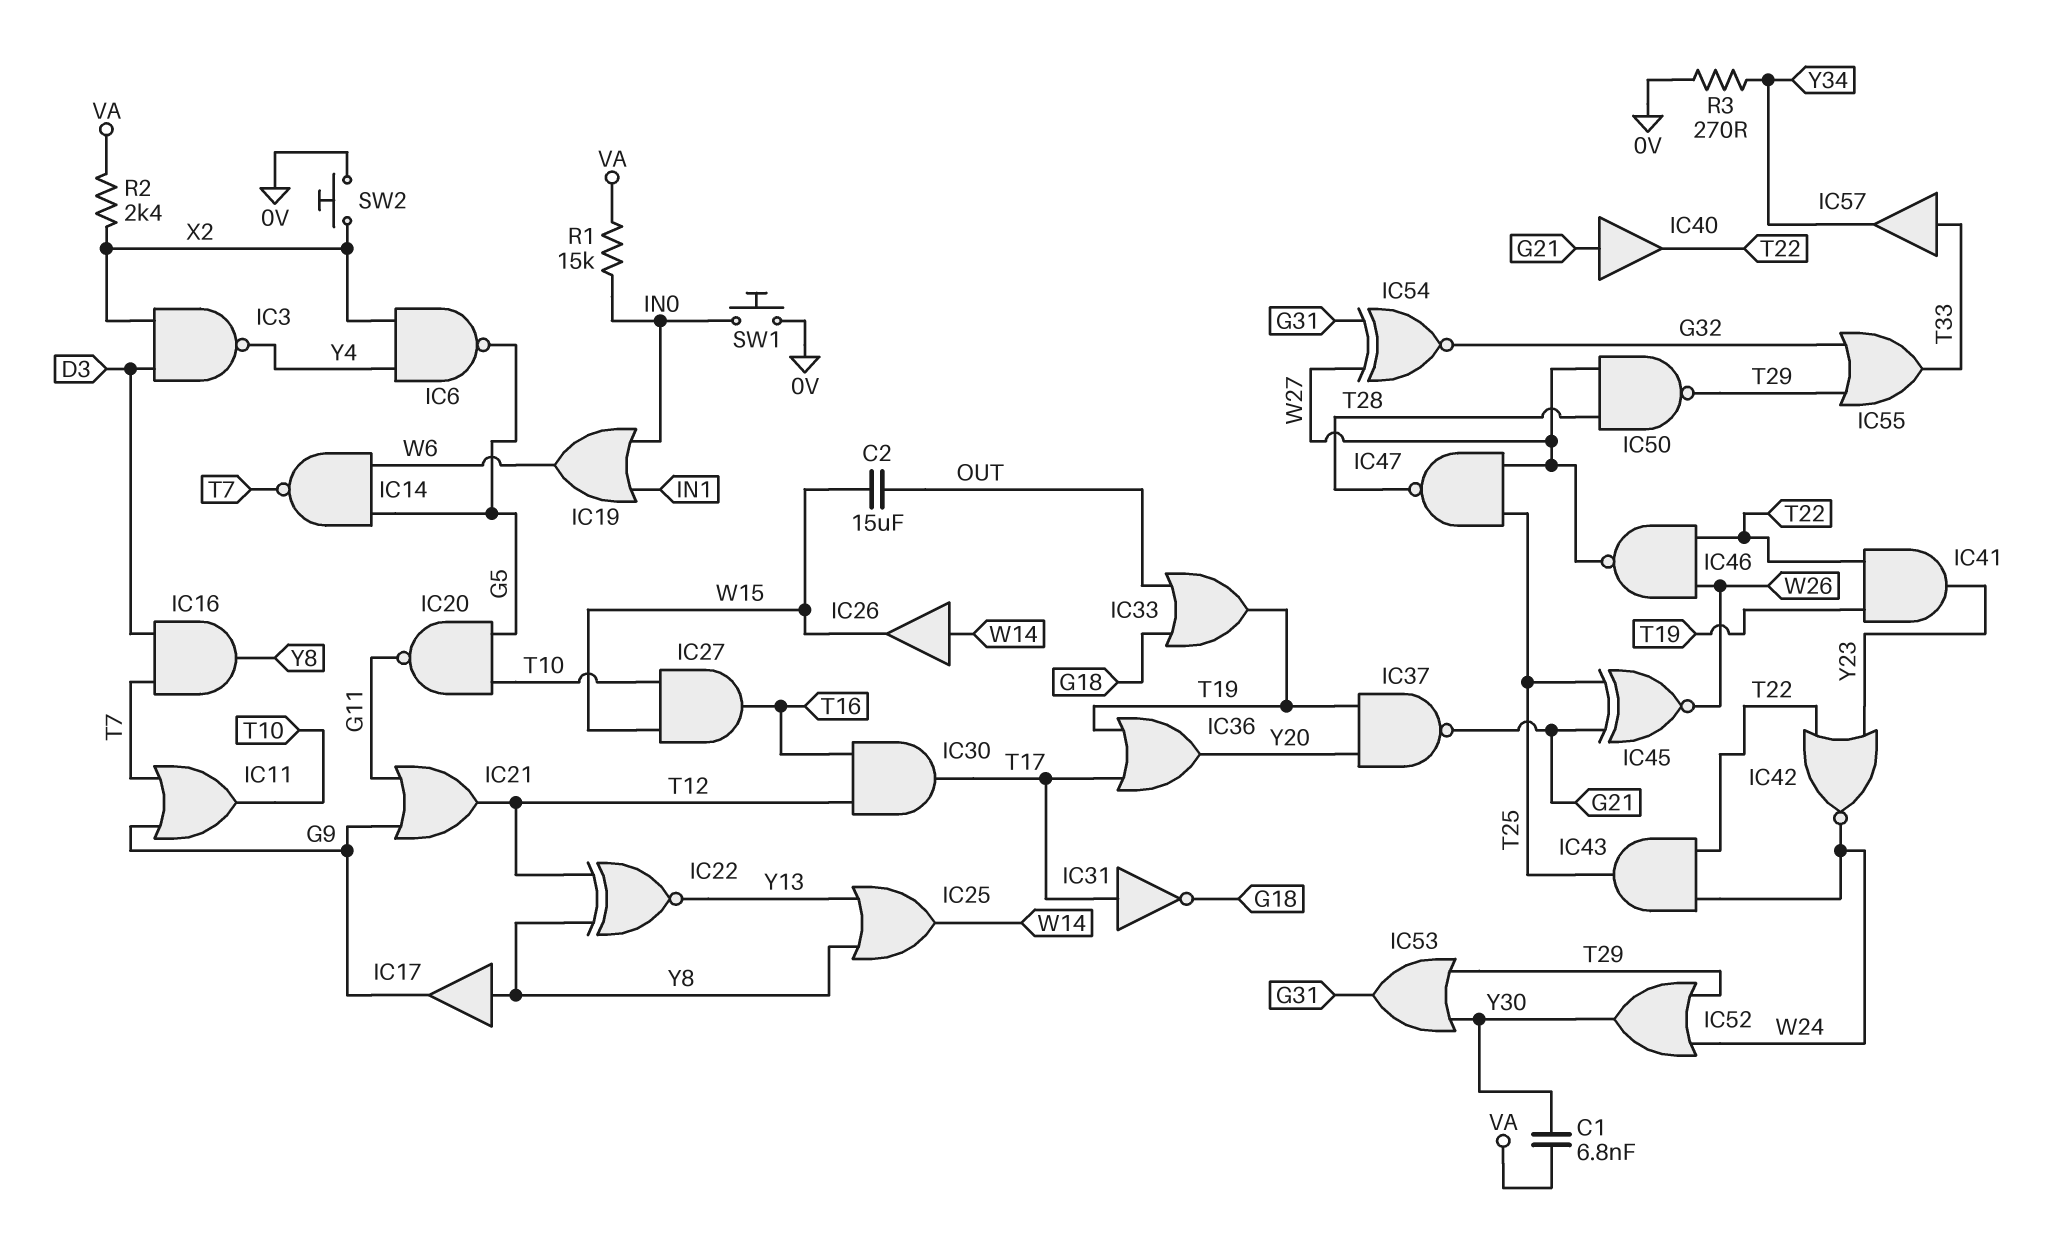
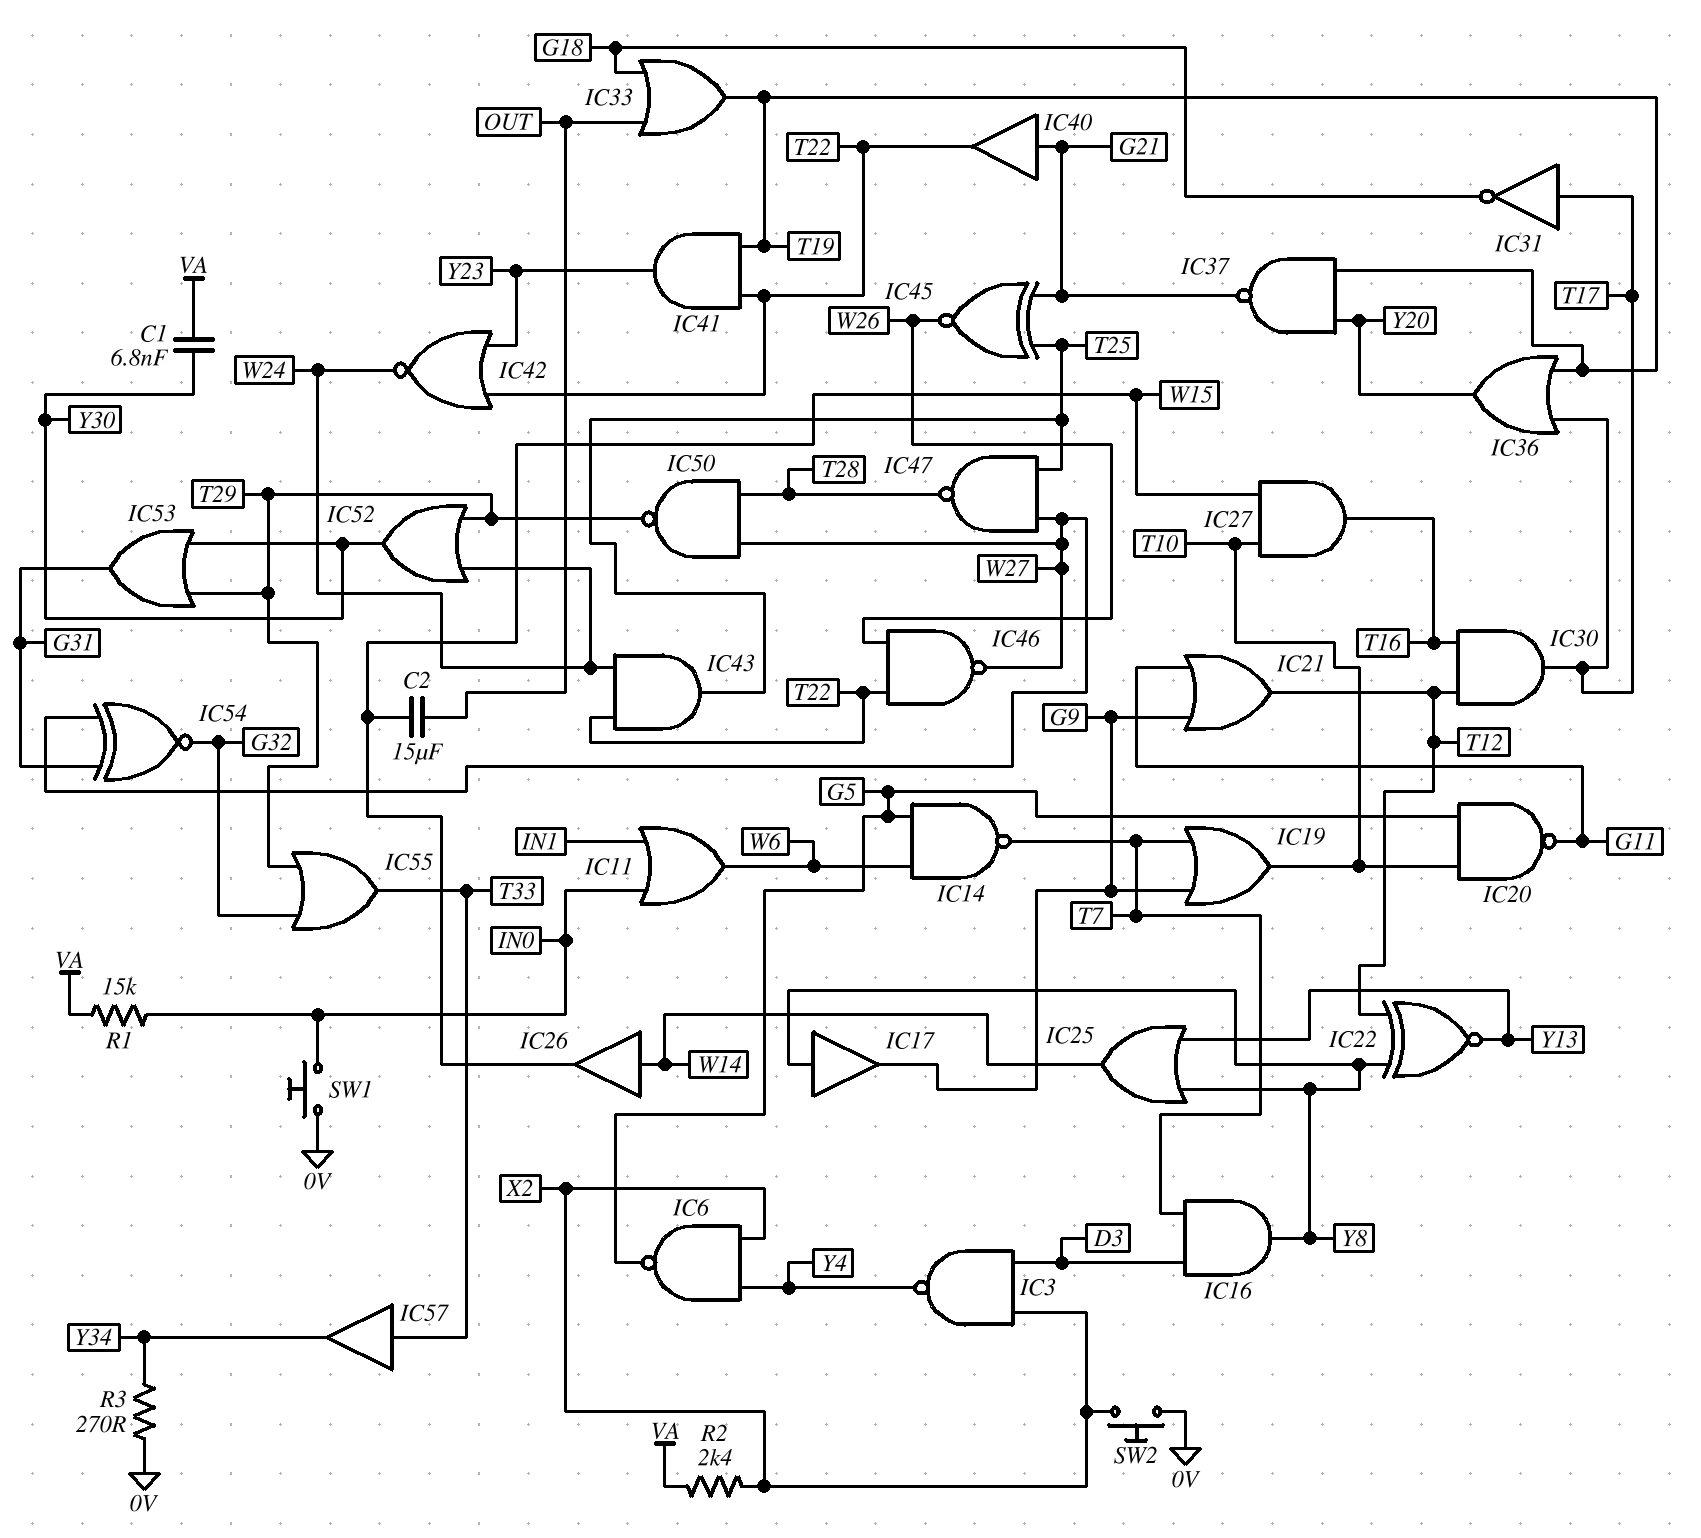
IC11: OR (in G9, in T7, out T10) -> OR (in IN0, in IN1, out W6)
IC19: OR (in IN0, in IN1, out W6) -> OR (in G9, in T7, out T10)

